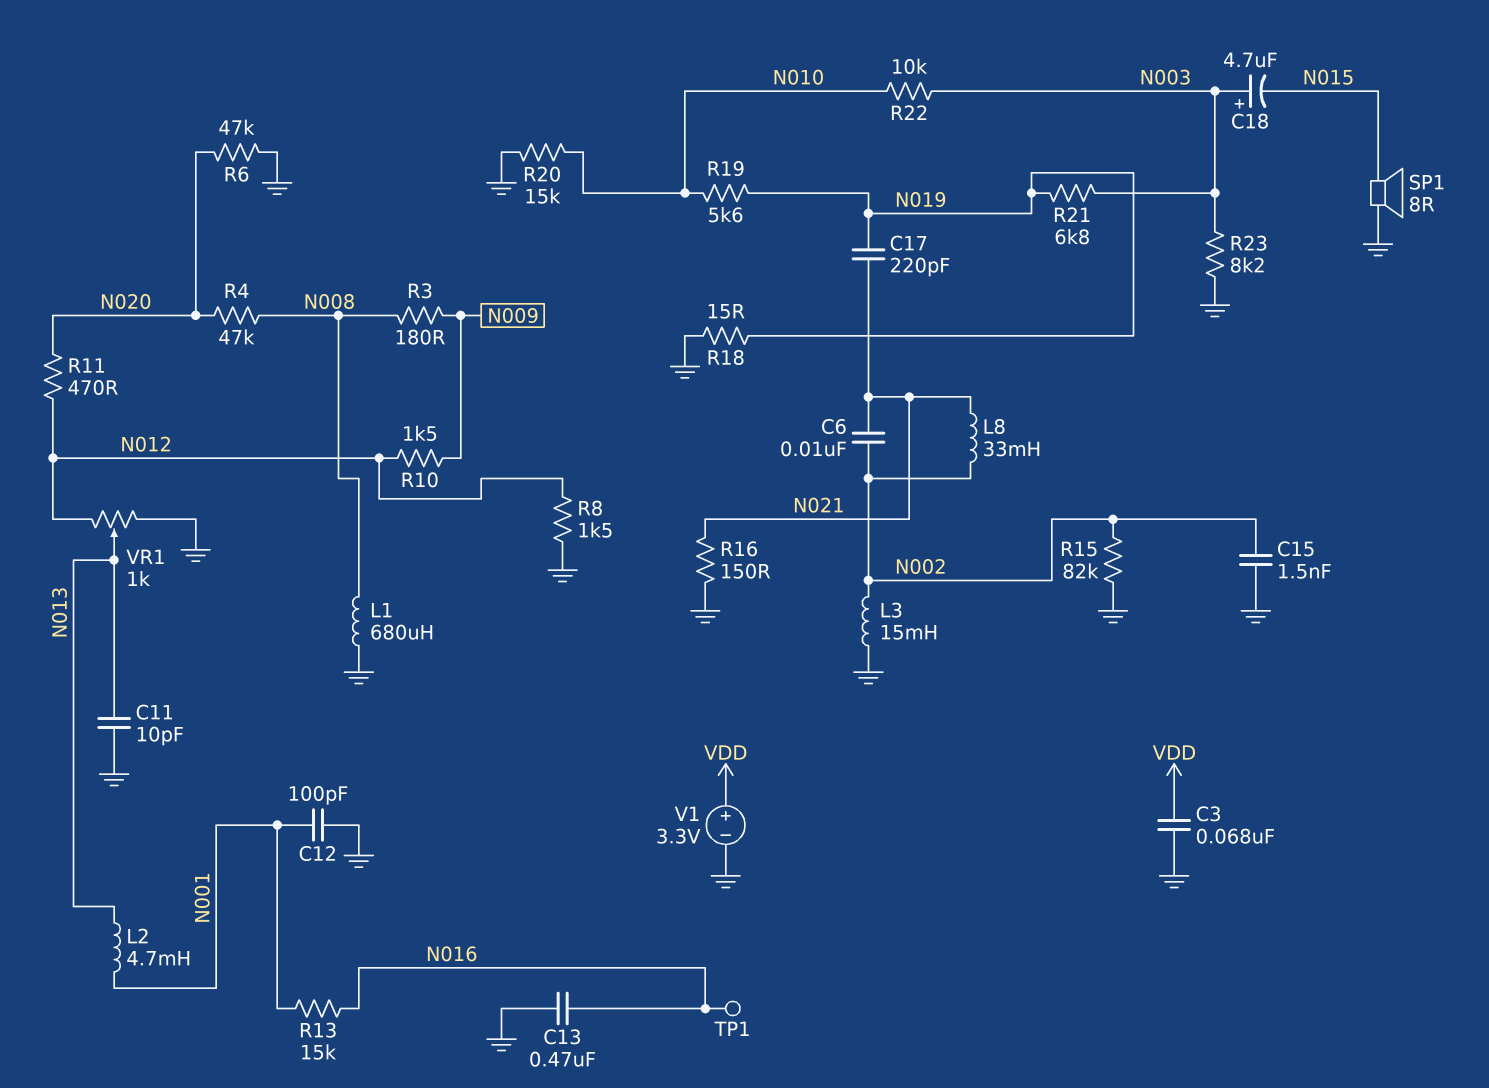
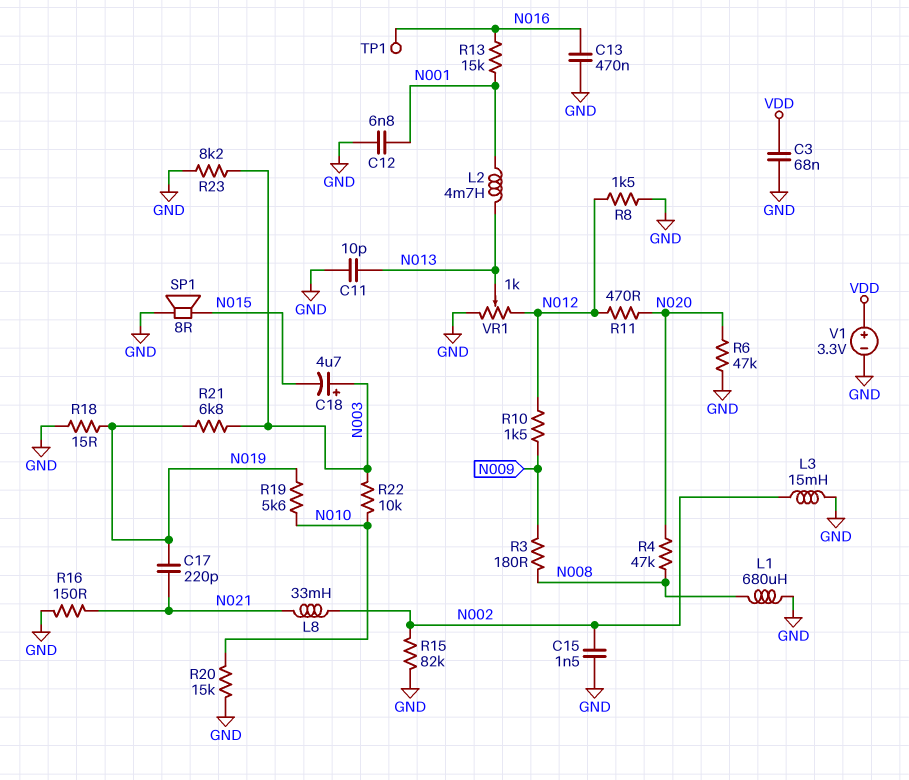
C6: 10nF (N002, N021) -> none
C12: 100pF (GND, N001) -> 6.8nF (GND, N001)

